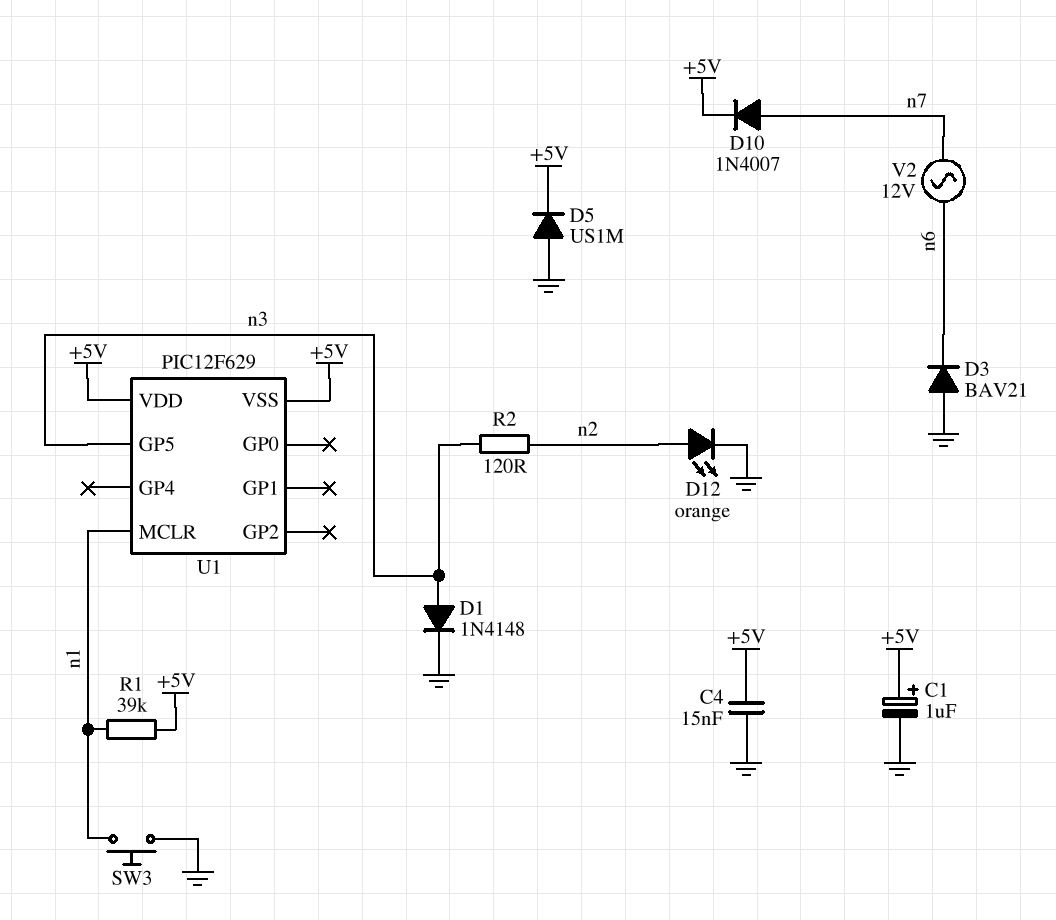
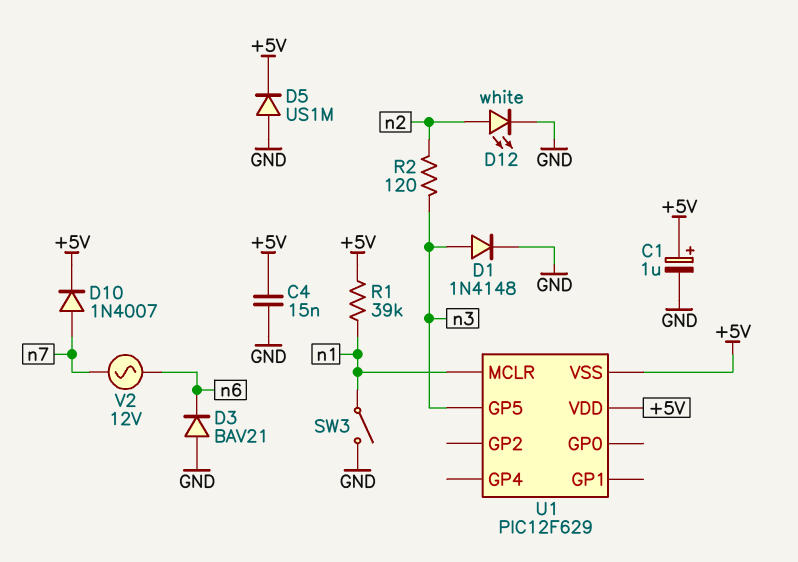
D12: LED orange (A n2, K GND) -> LED white (A n2, K GND)
SW3: button (GND, n1) -> switch (GND, n1)

